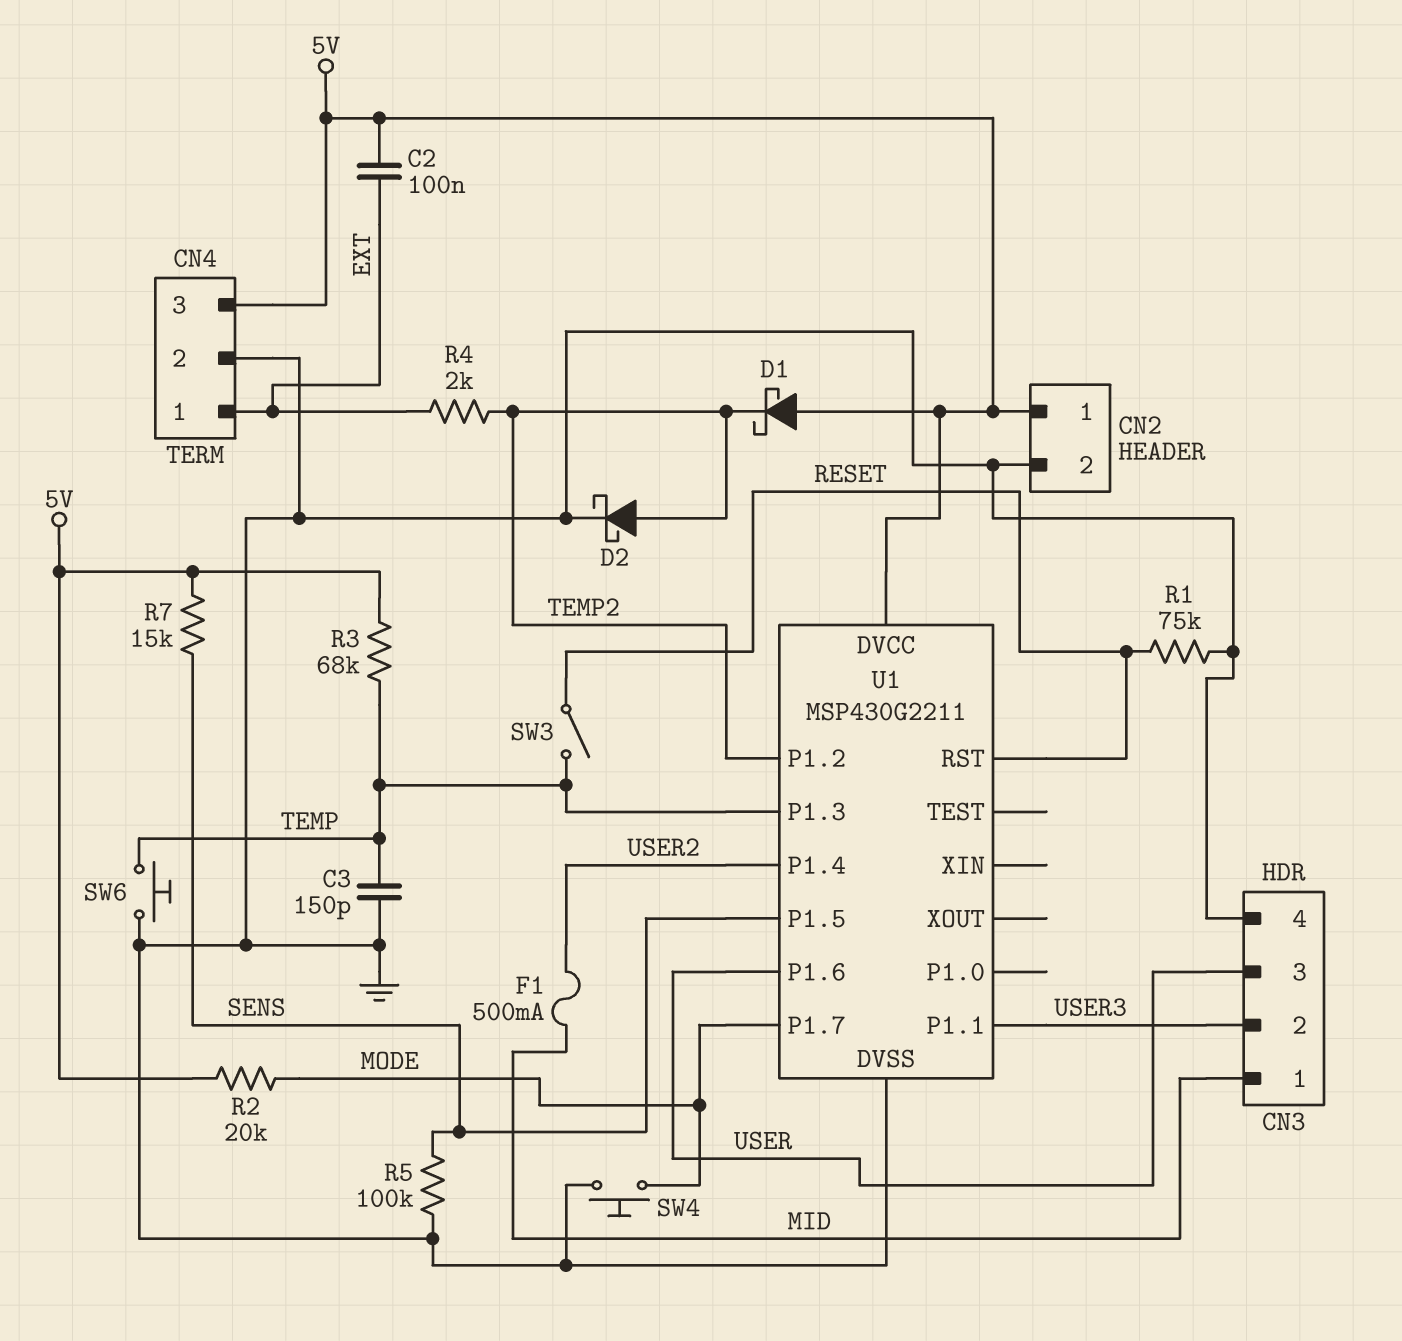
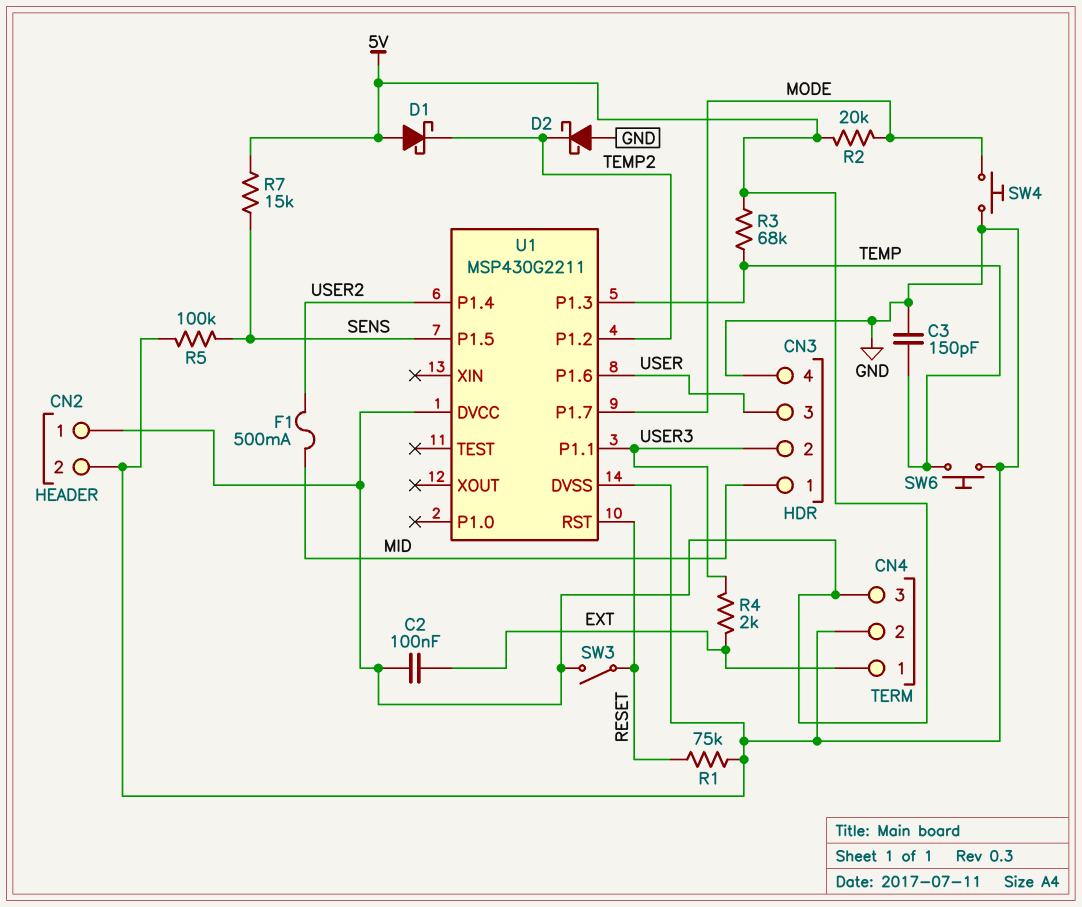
D2: schottky (A TEMP2, K GND) -> schottky (A GND, K TEMP2)
R4: 2k (EXT, TEMP2) -> 2k (EXT, USER3)
SW3: switch (RESET, TEMP) -> switch (5V, RESET)

